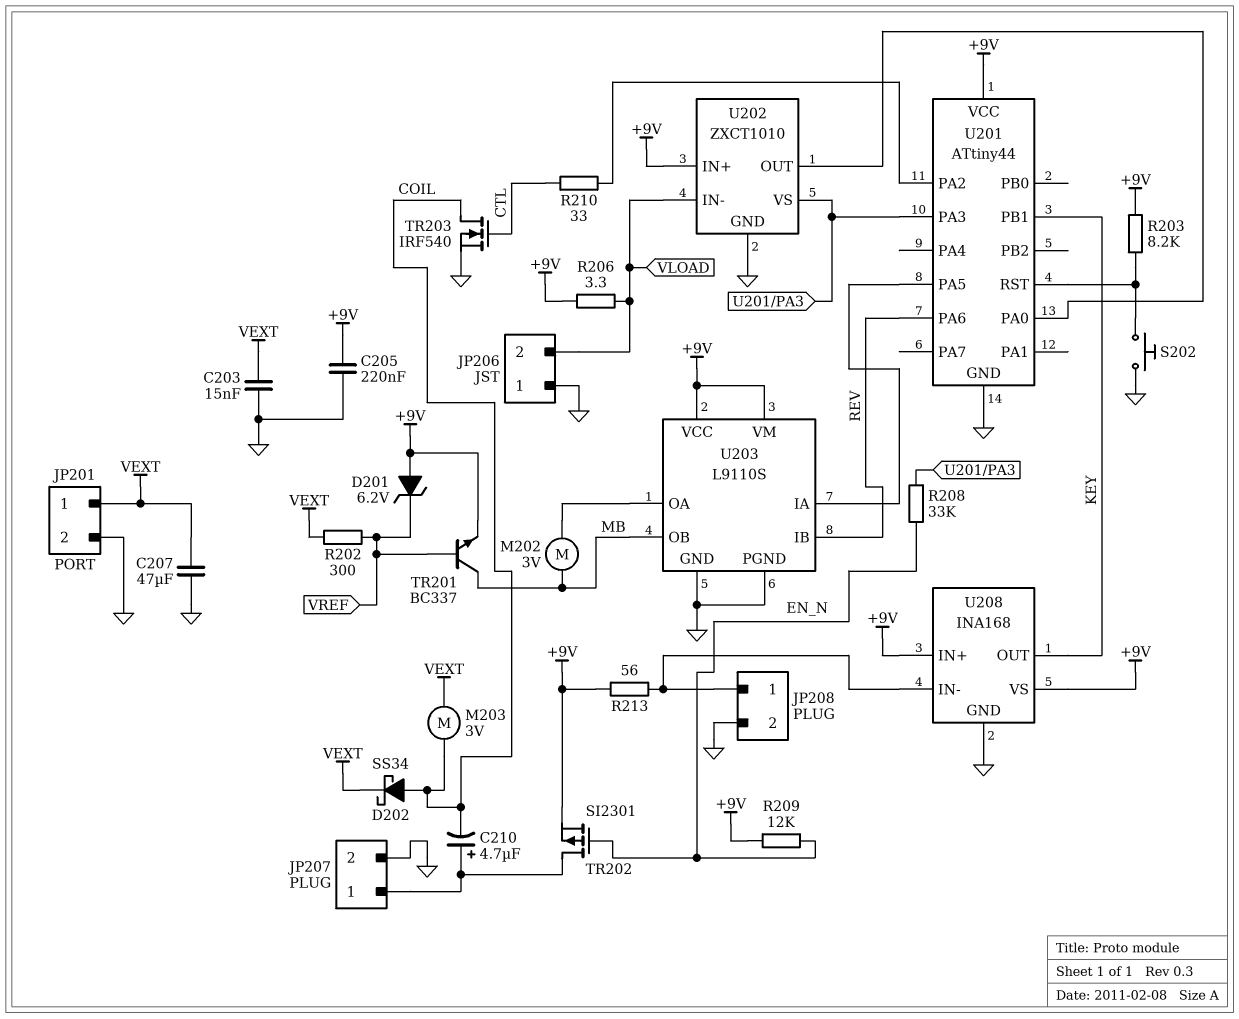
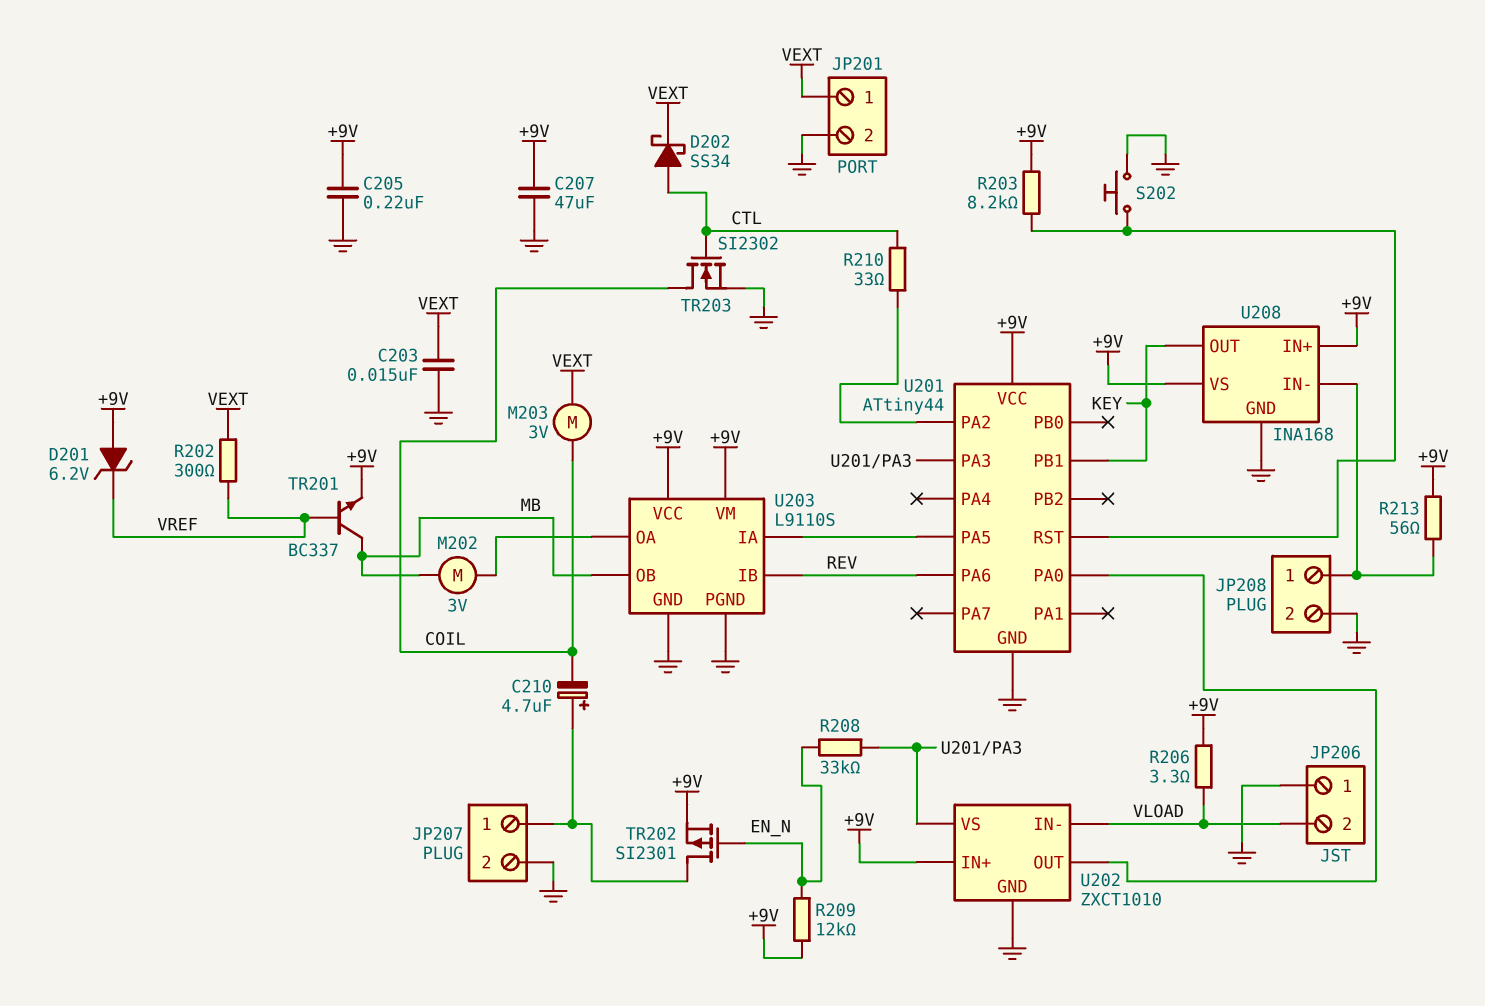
C207: 47uF (GND, VEXT) -> 47uF (+9V, GND)
D202: schottky SS34 (A COIL, K VEXT) -> schottky SS34 (A CTL, K VEXT)
TR203: NMOS IRF540 (G CTL, D COIL, S GND) -> NMOS SI2302 (G CTL, D COIL, S GND)

